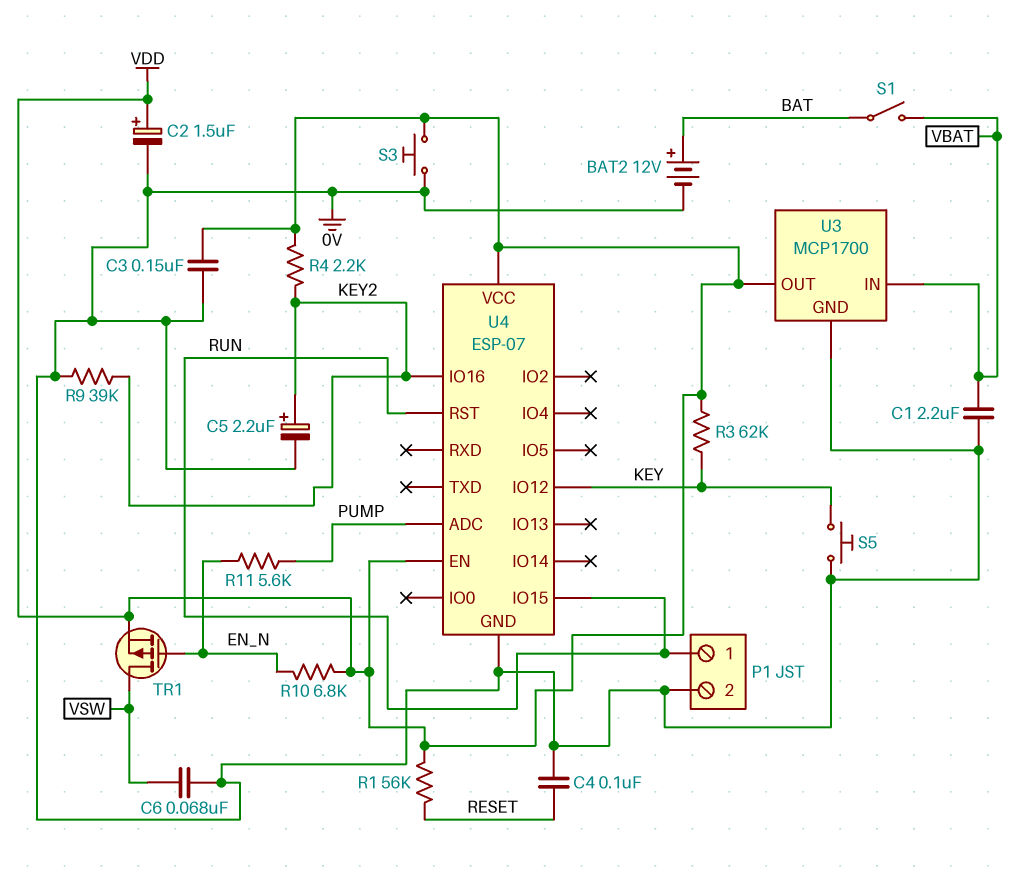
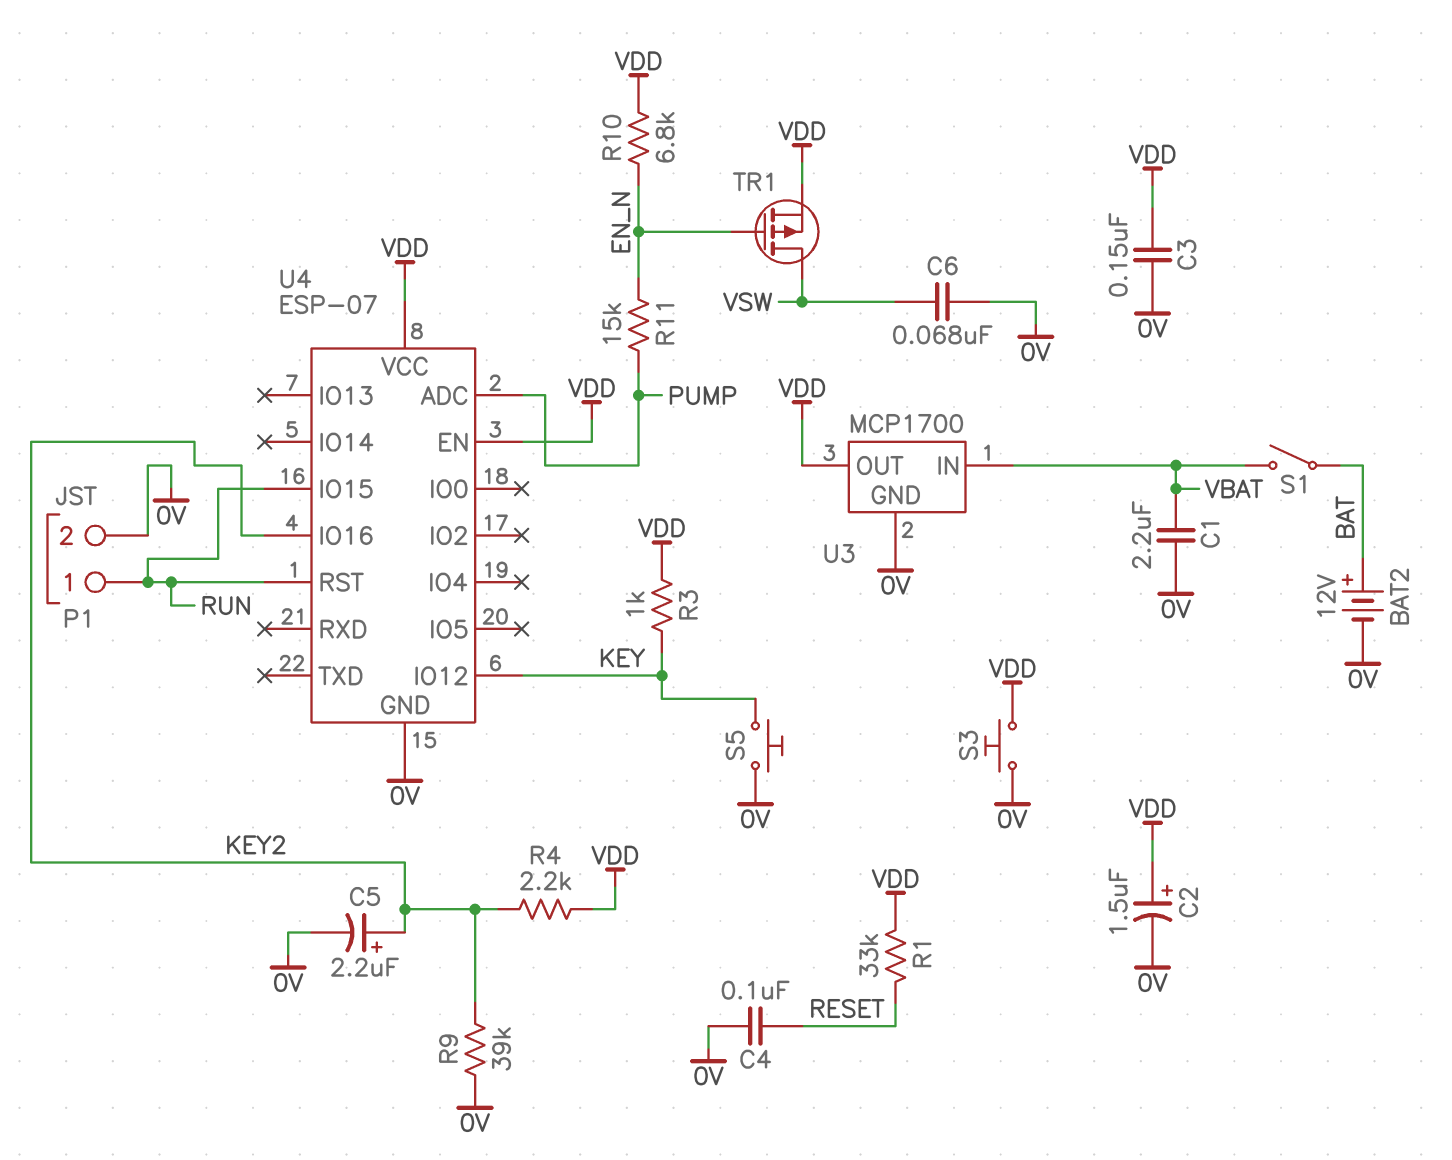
R1: 56k (RESET, VDD) -> 33k (RESET, VDD)
R3: 62k (KEY, VDD) -> 1k (KEY, VDD)
R11: 5.6k (EN_N, PUMP) -> 15k (EN_N, PUMP)

